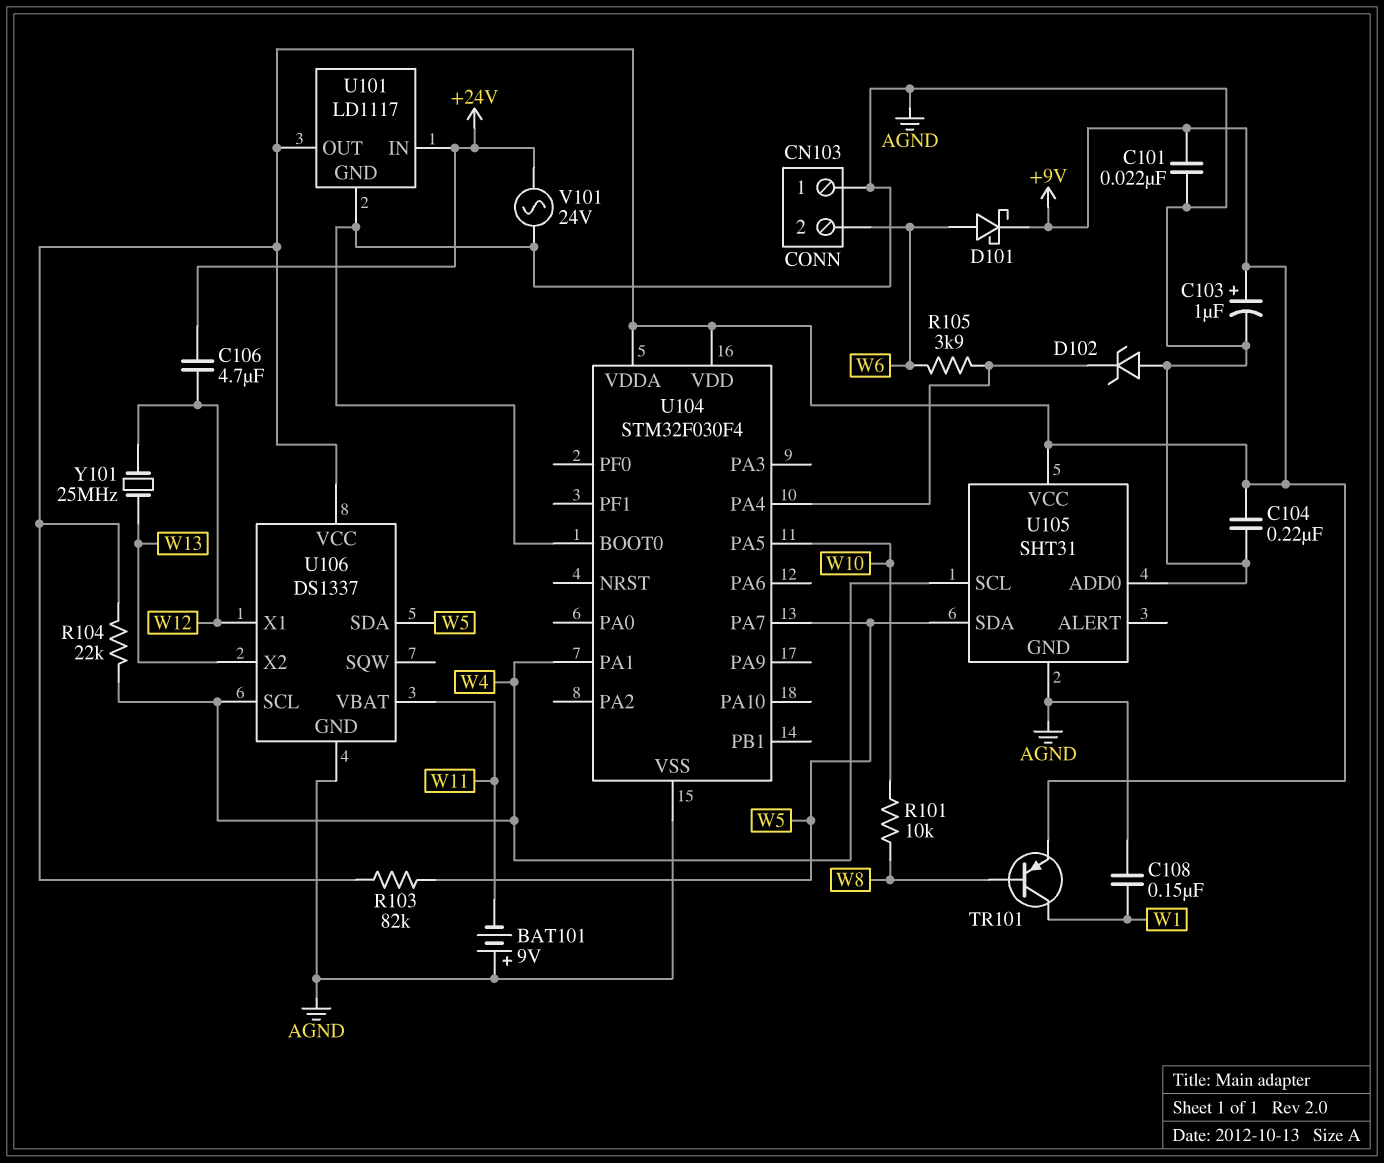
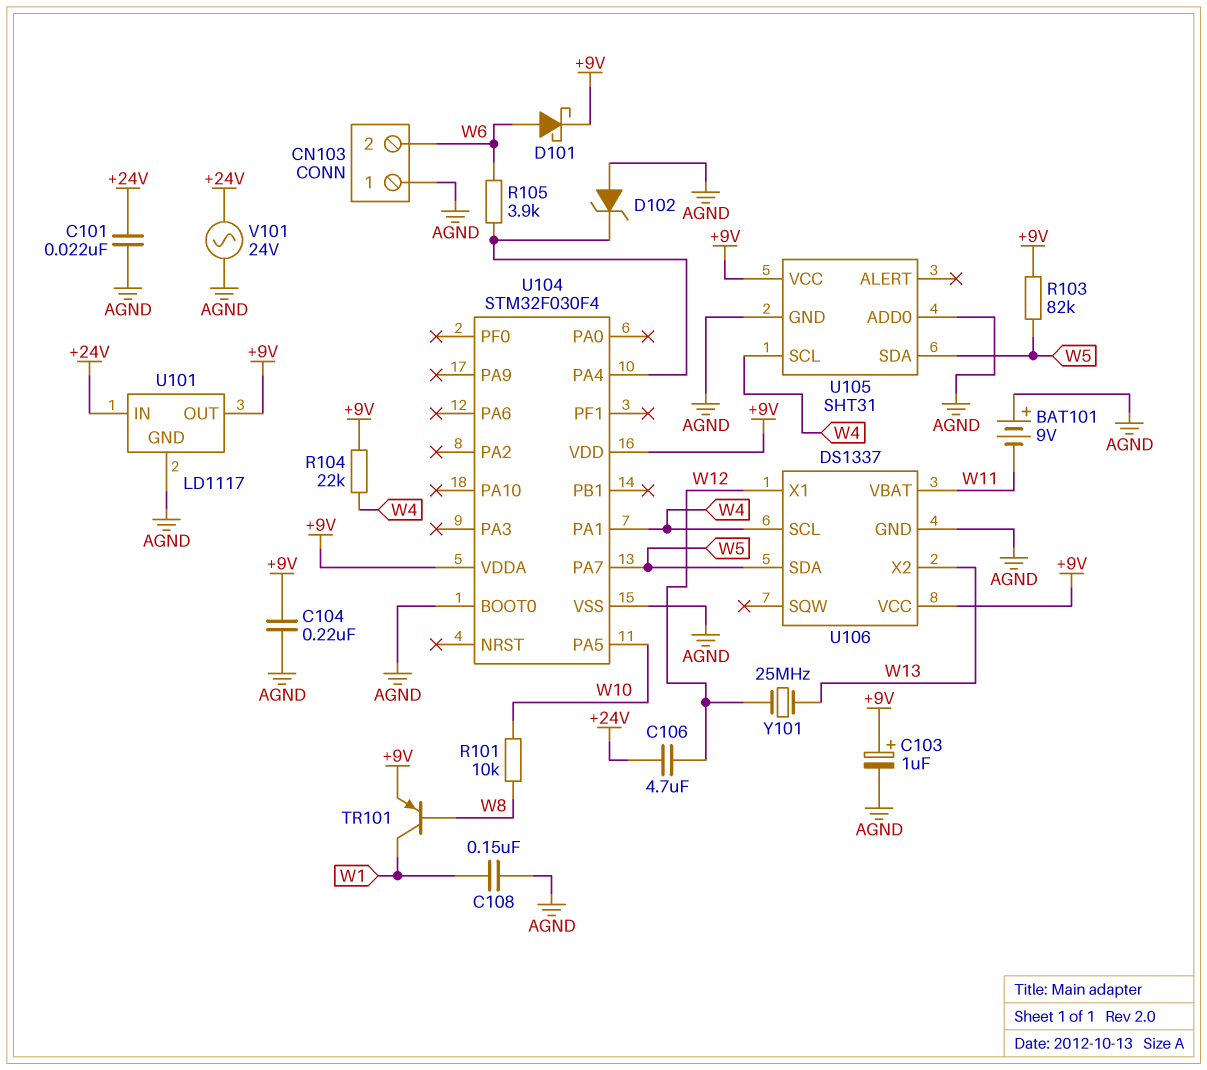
C101: 22nF (+9V, AGND) -> 22nF (+24V, AGND)

